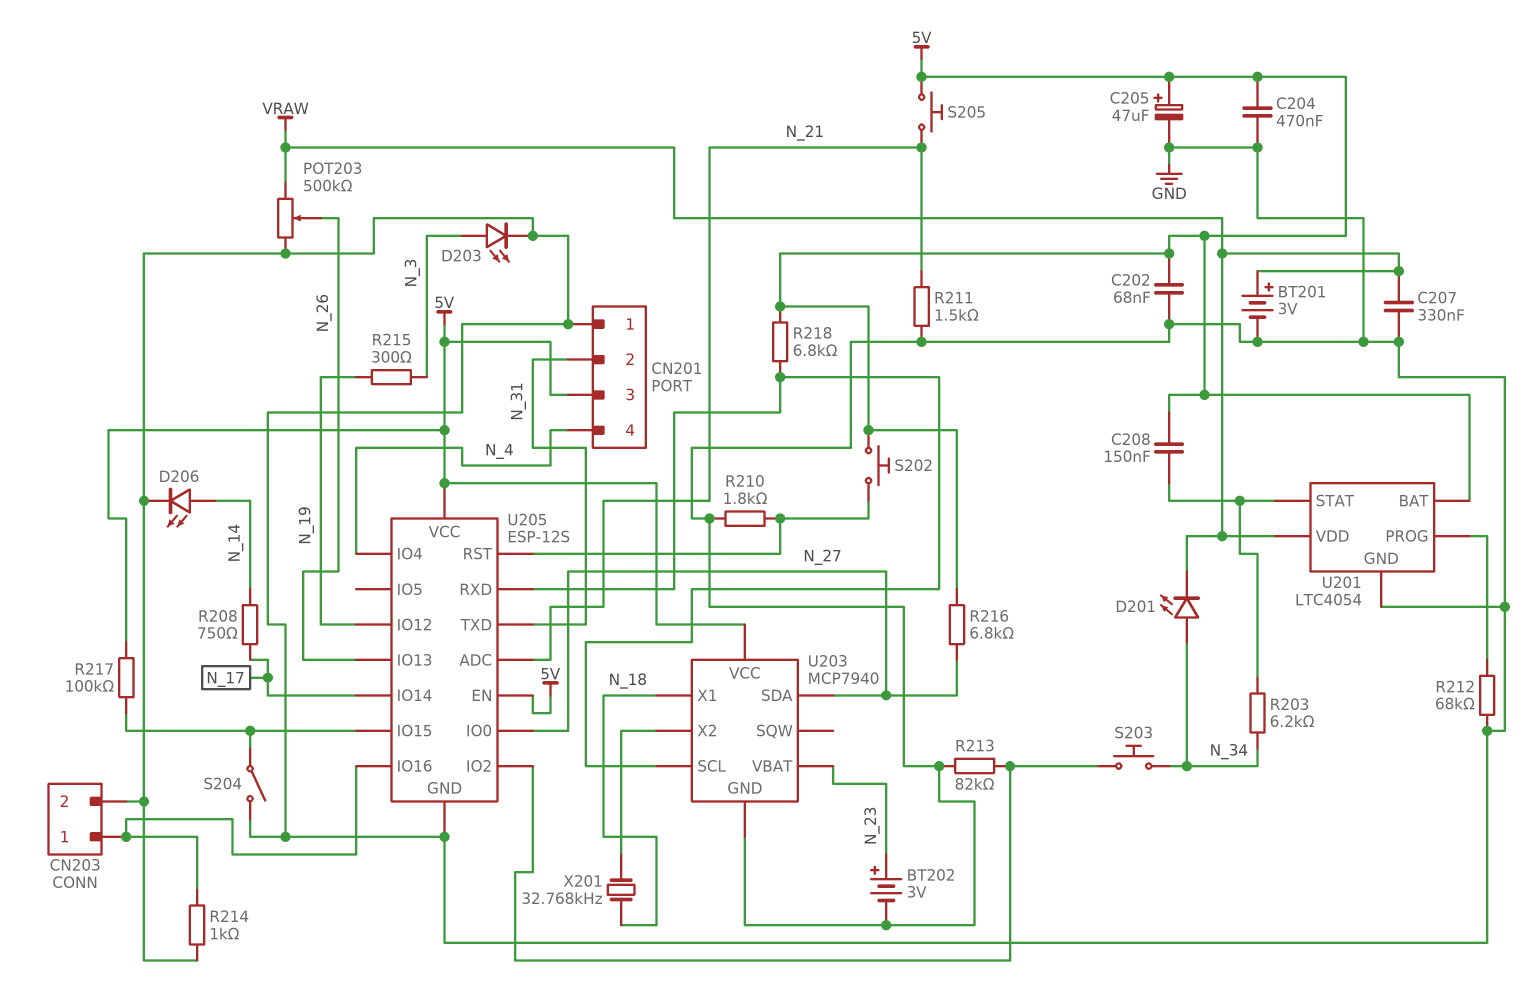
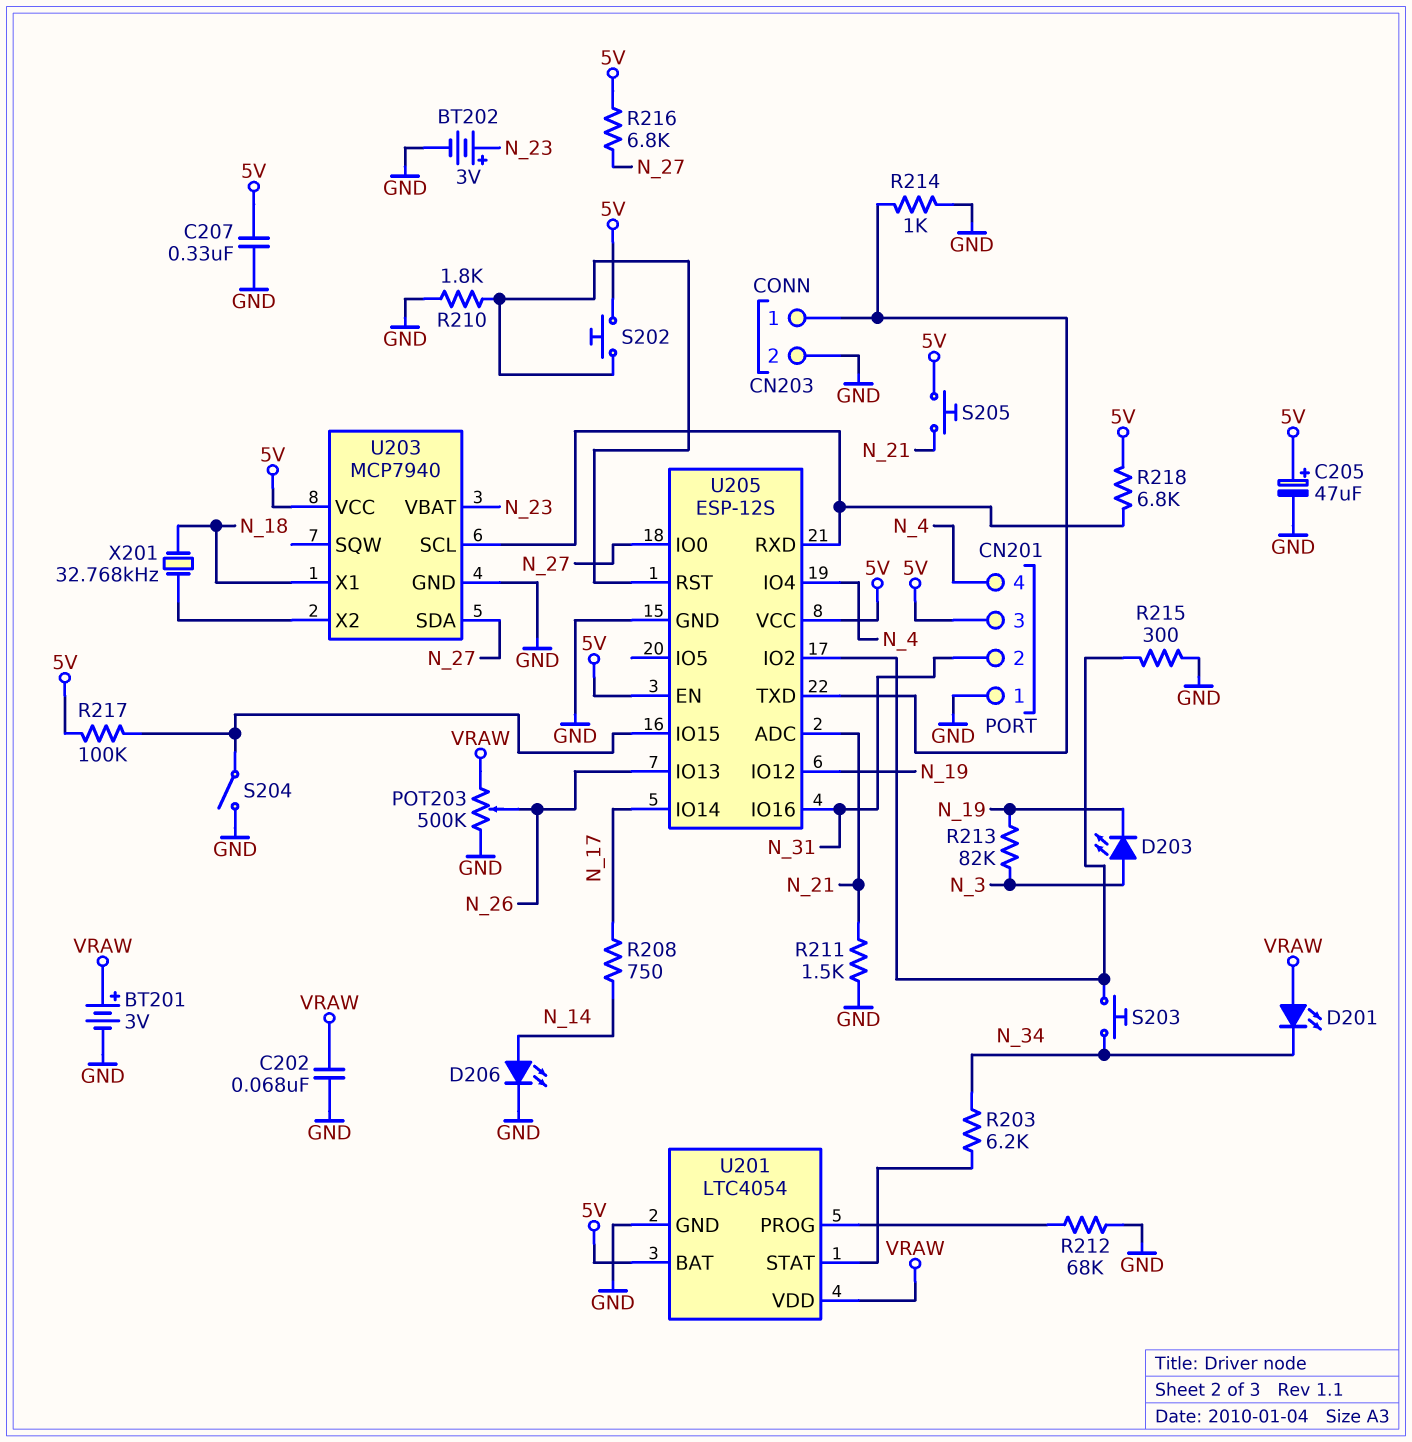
C202: 68nF (5V, GND) -> 68nF (GND, VRAW)
C204: 470nF (5V, GND) -> none
C207: 330nF (GND, VRAW) -> 330nF (5V, GND)
C208: 150nF (5V, U201/STAT) -> none
D201: LED (A N_34, K VRAW) -> LED (A VRAW, K N_34)
D203: LED (A N_3, K GND) -> LED (A N_3, K N_19)
R213: 82k (GND, U205/IO2) -> 82k (N_3, N_19)
R215: 300 (N_3, N_19) -> 300 (GND, U205/IO2)
U205 pin IO16: CN203/1 -> N_31
U205 pin TXD: N_31 -> CN203/1

